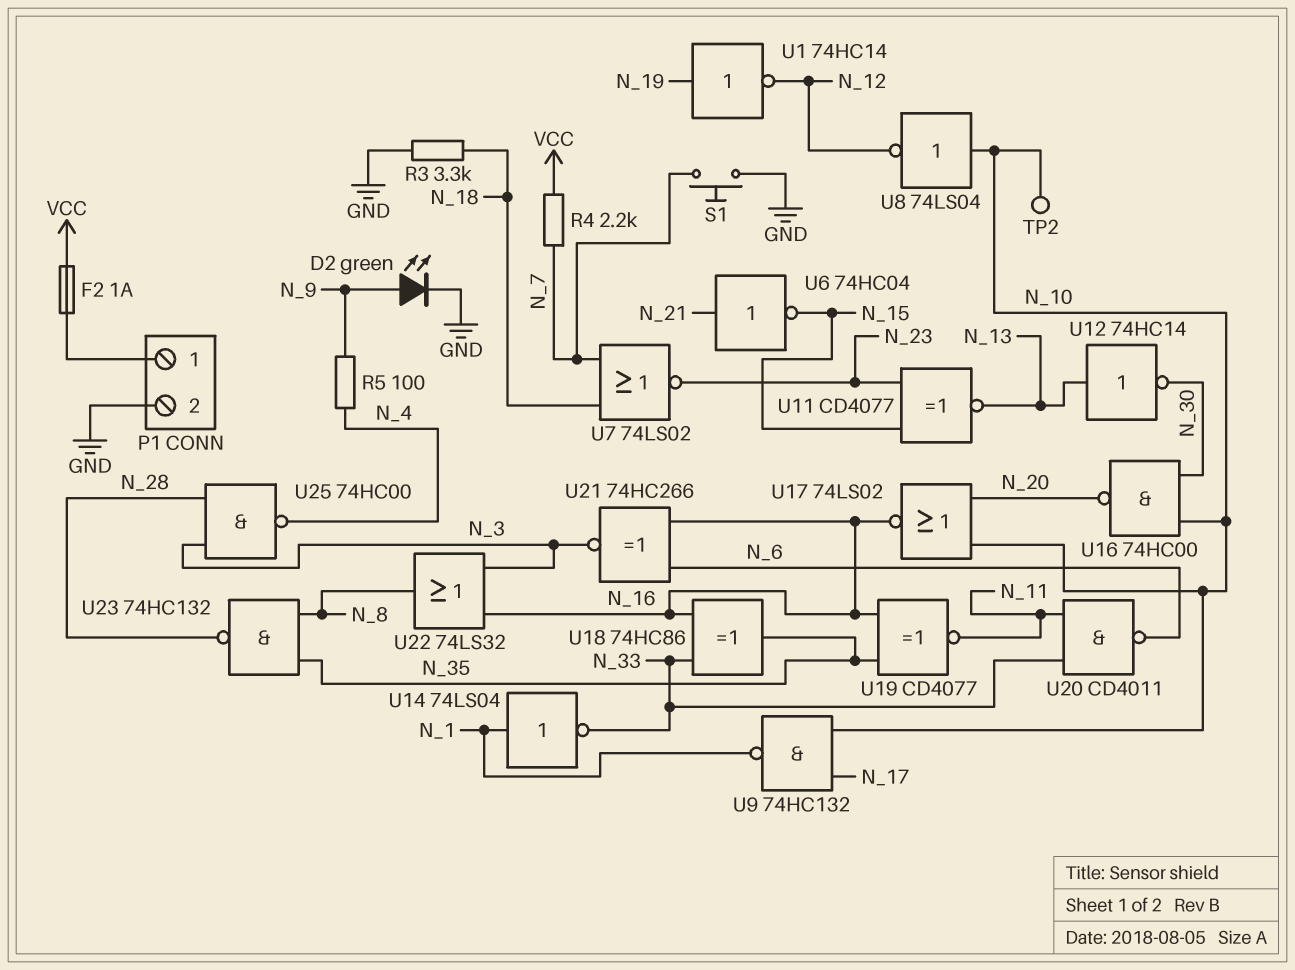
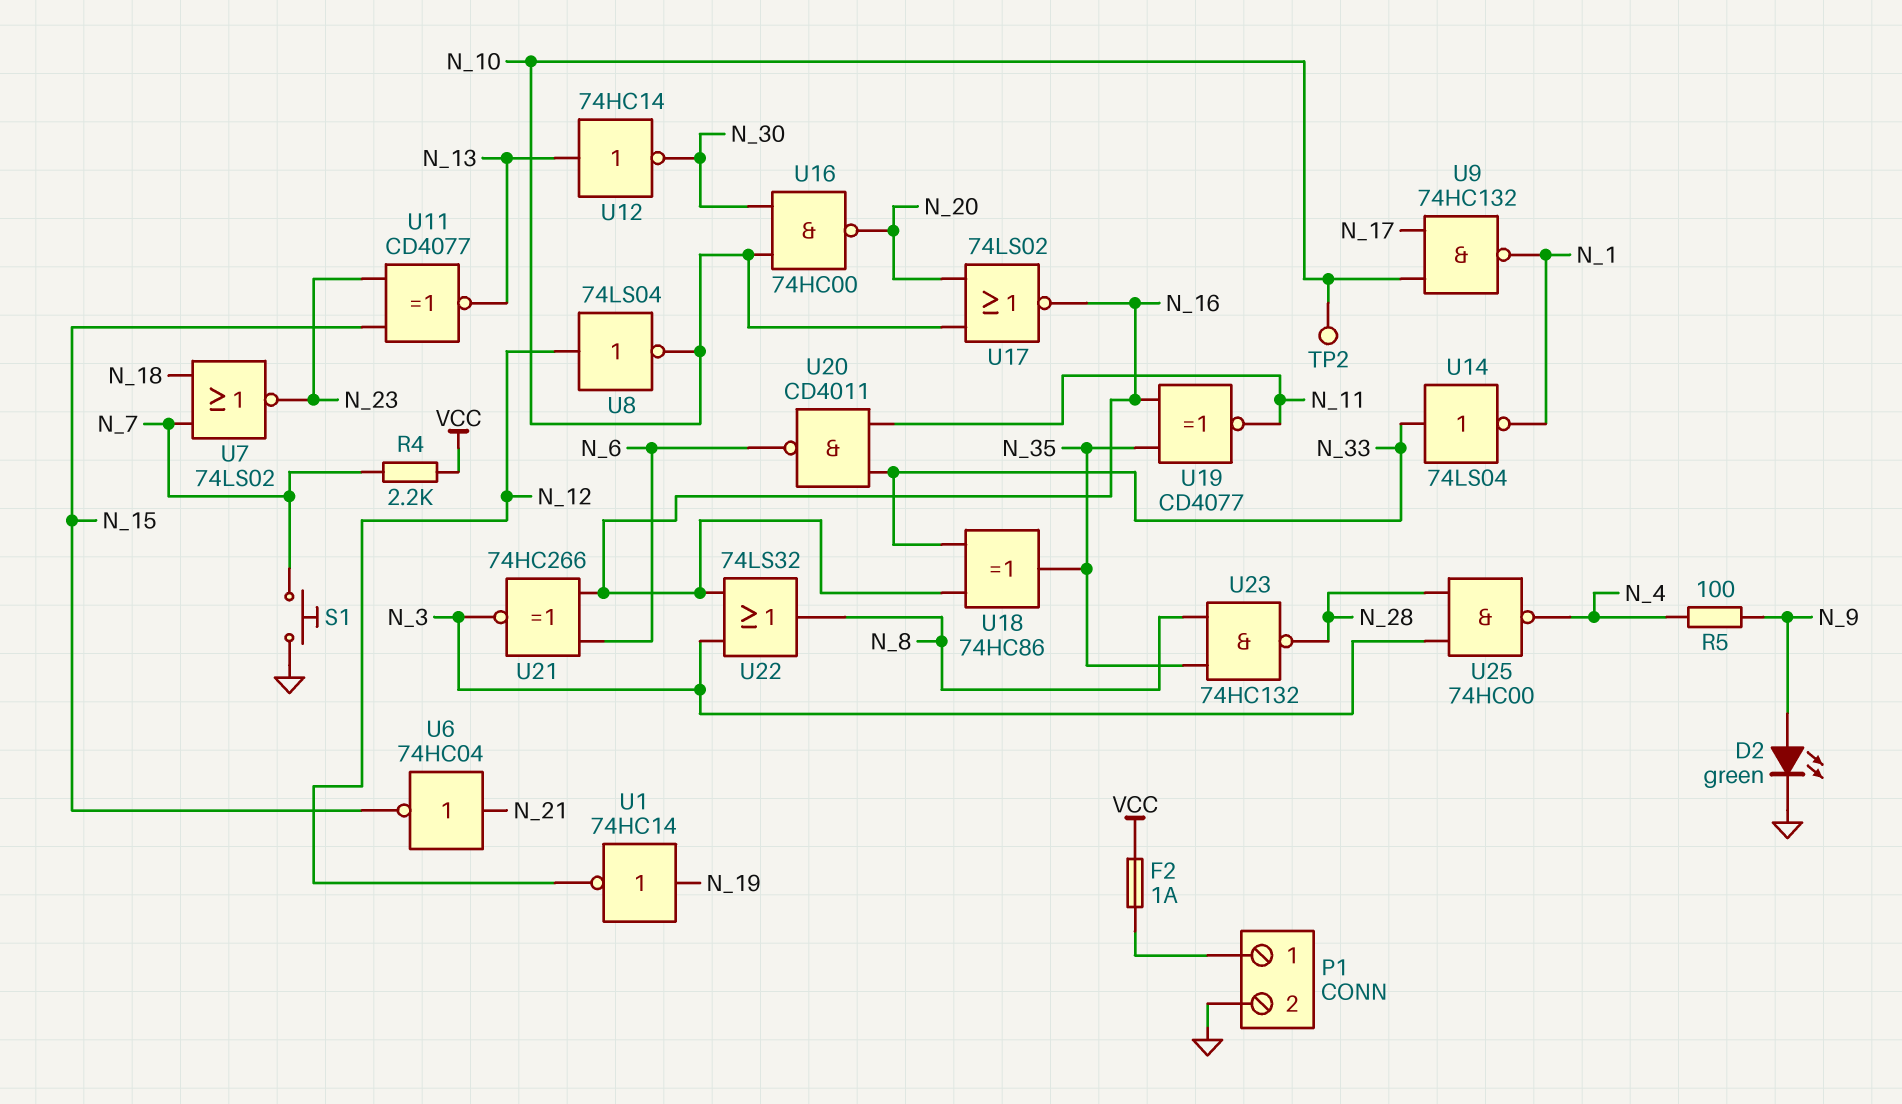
R3: 3.3k (GND, N_18) -> none
U8: NOT 74LS04 (in N_10, out N_12) -> NOT 74LS04 (in N_12, out N_10)
U14: NOT 74LS04 (in N_1, out N_33) -> NOT 74LS04 (in N_33, out N_1)

